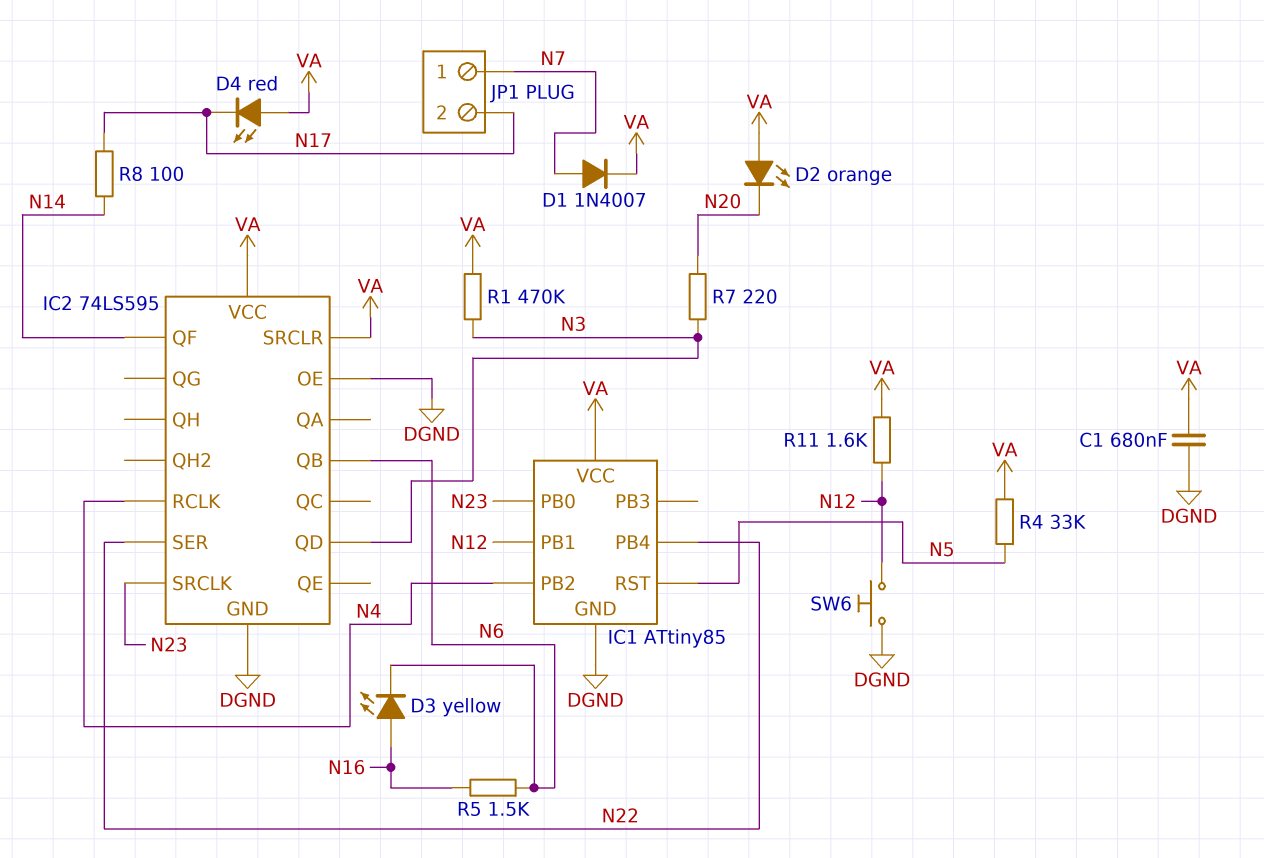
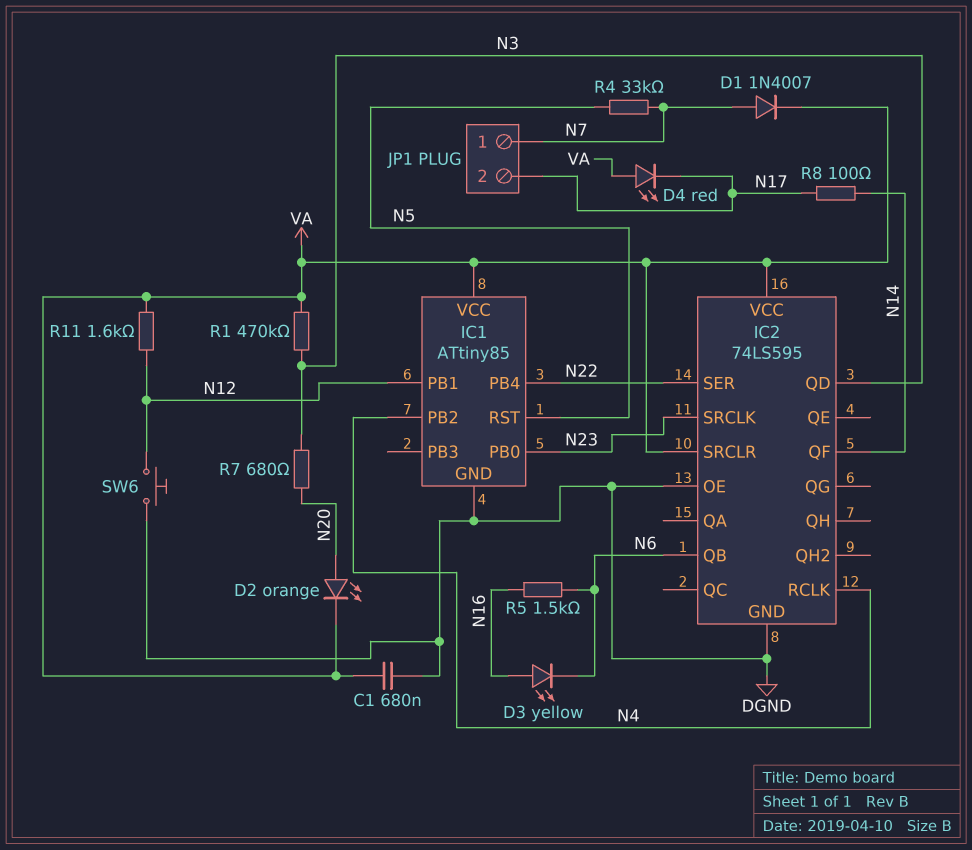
D2: LED orange (A VA, K N20) -> LED orange (A N20, K VA)
R4: 33k (N5, VA) -> 33k (N5, N7)
R7: 220 (N3, N20) -> 680 (N3, N20)

